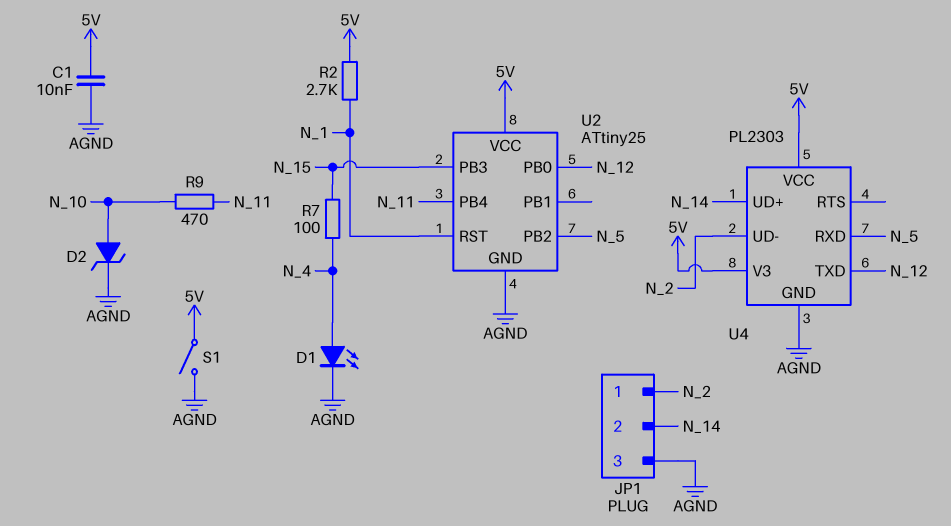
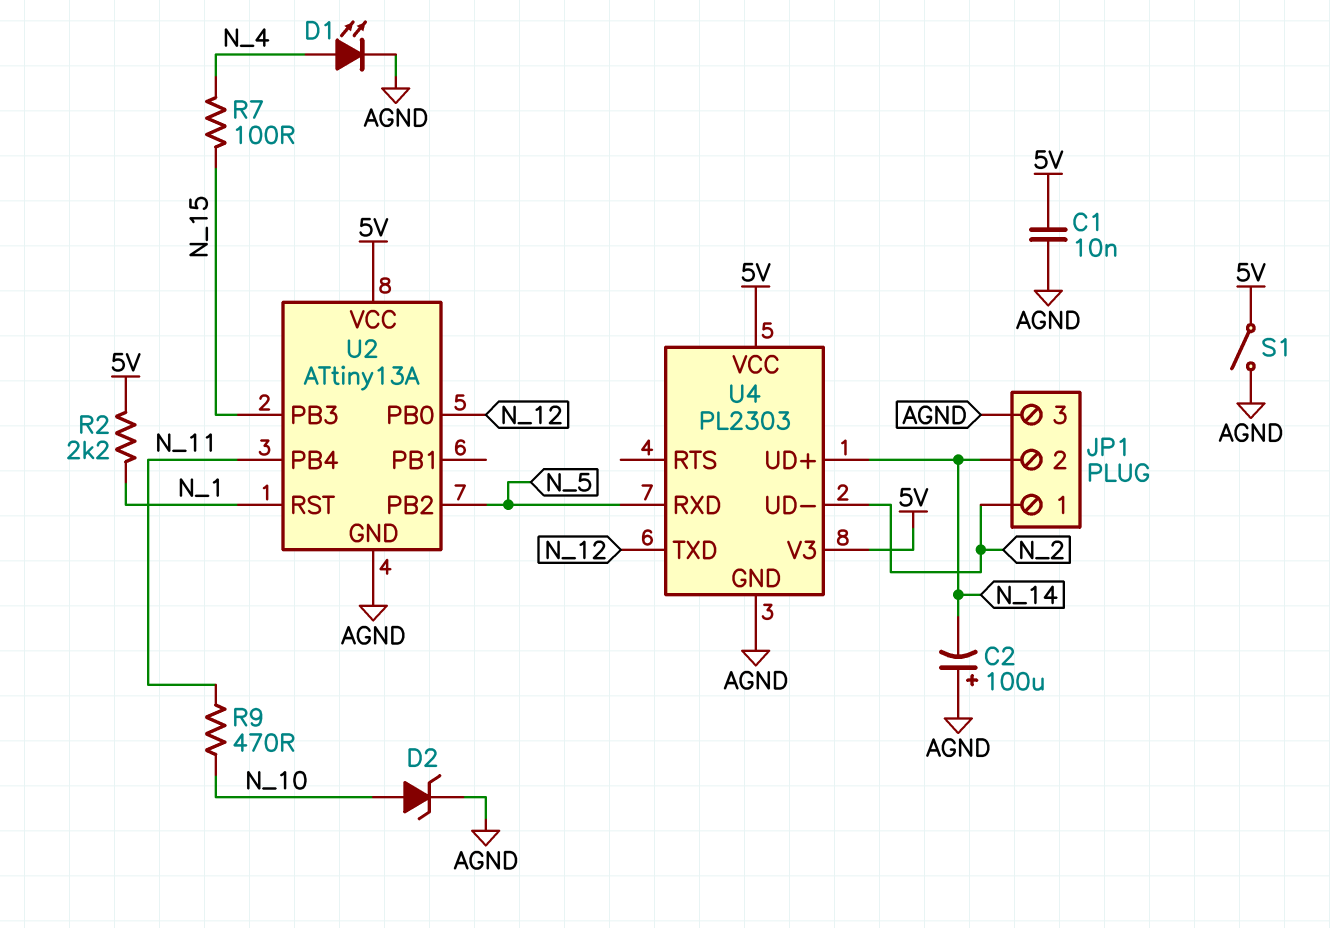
C2: none -> 100uF (plus AGND, minus N_14)
R2: 2.7k (5V, N_1) -> 2.2k (5V, N_1)
U2: ATtiny25 -> ATtiny13A

